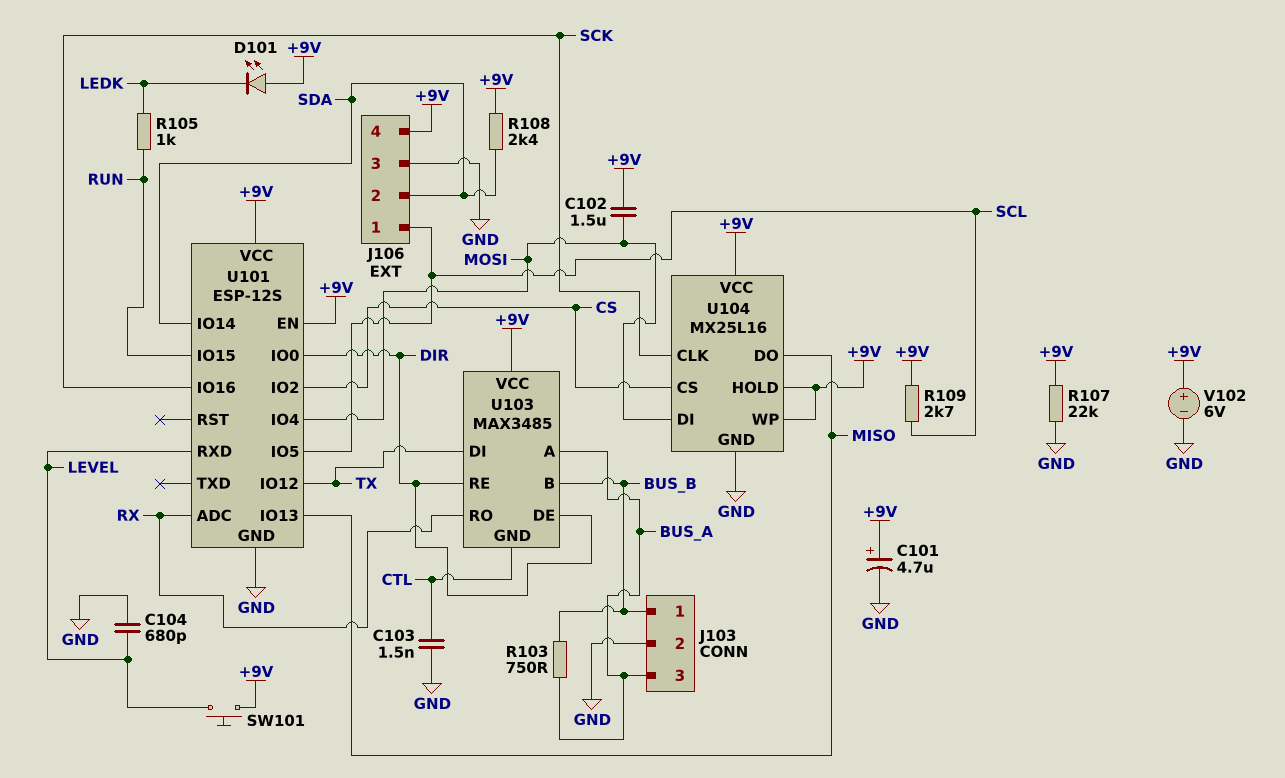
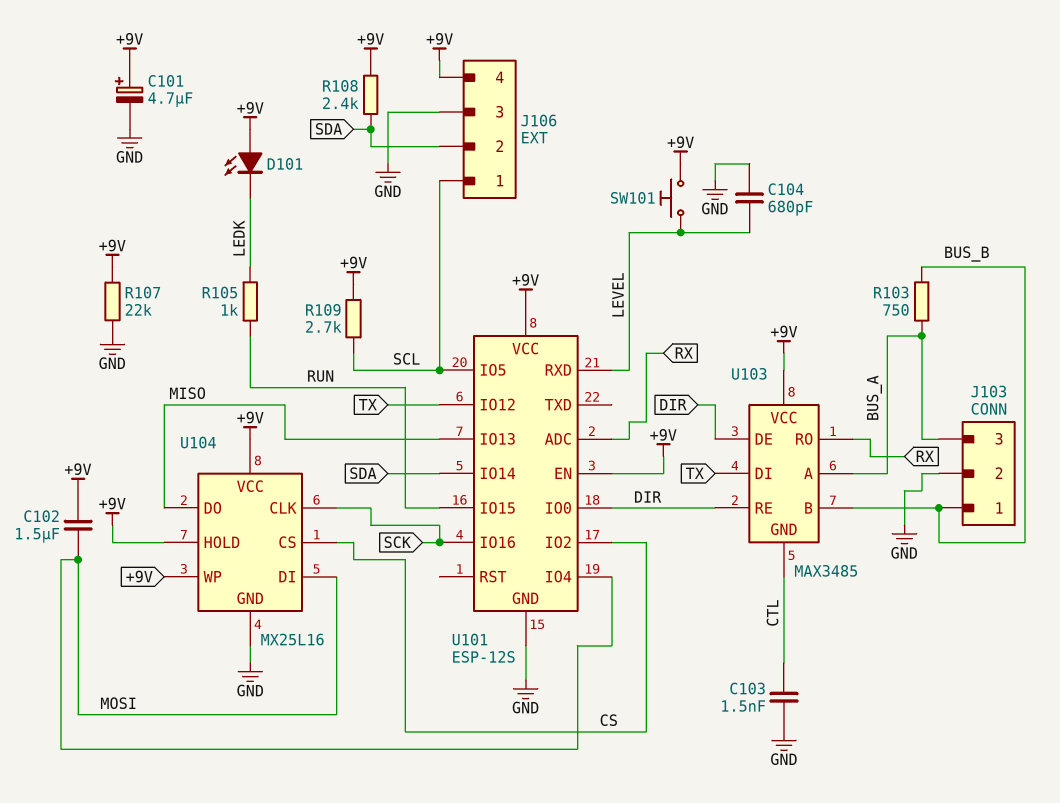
V102: 6V (plus +9V, minus GND) -> none

